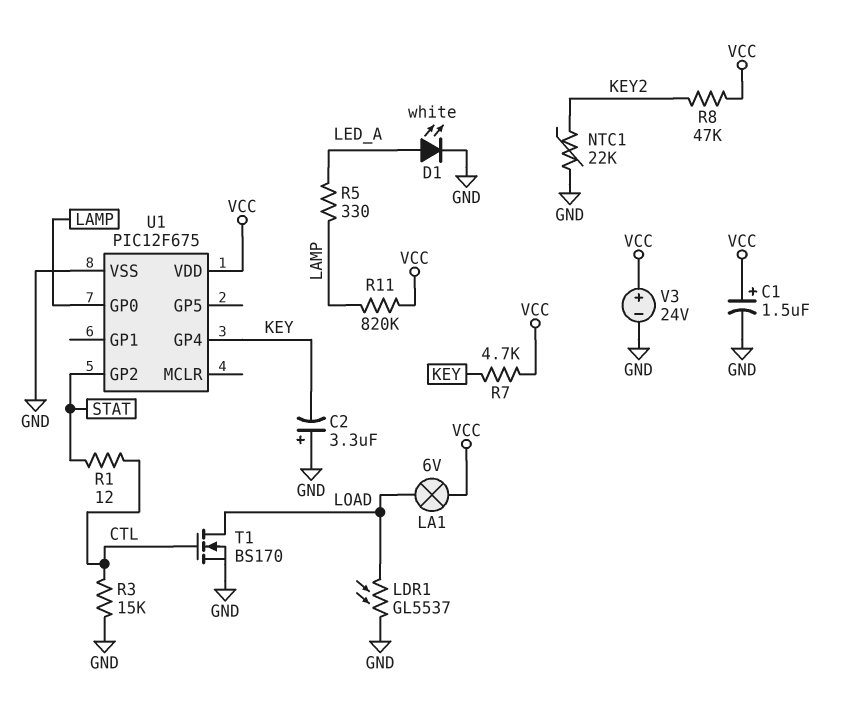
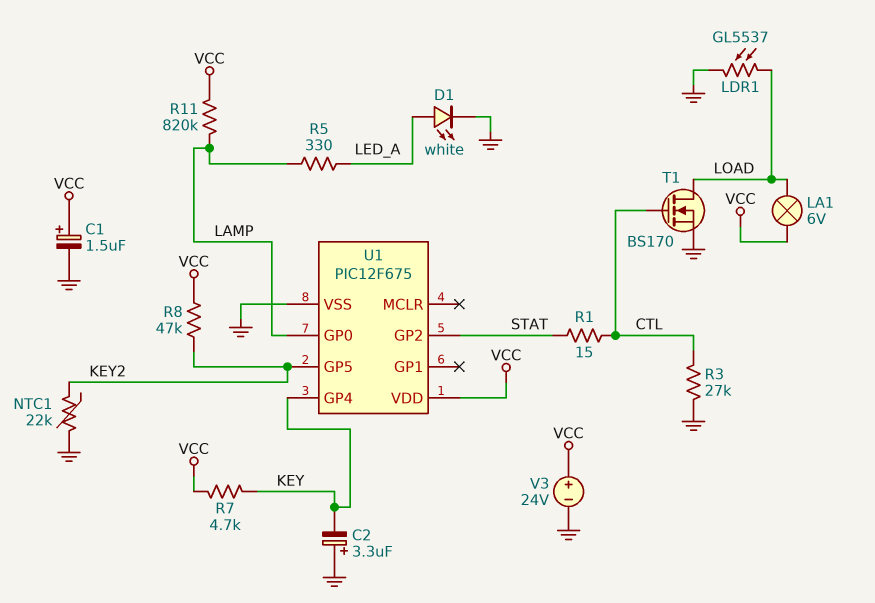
R1: 12 (CTL, STAT) -> 15 (CTL, STAT)
R3: 15k (CTL, GND) -> 27k (CTL, GND)
U1 pin GP5: none -> KEY2

